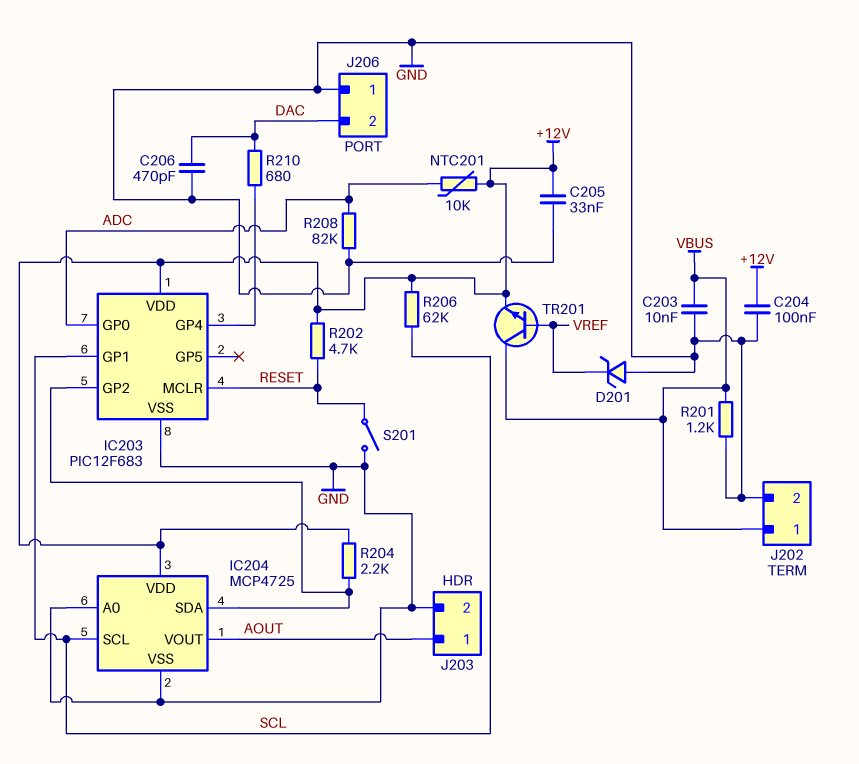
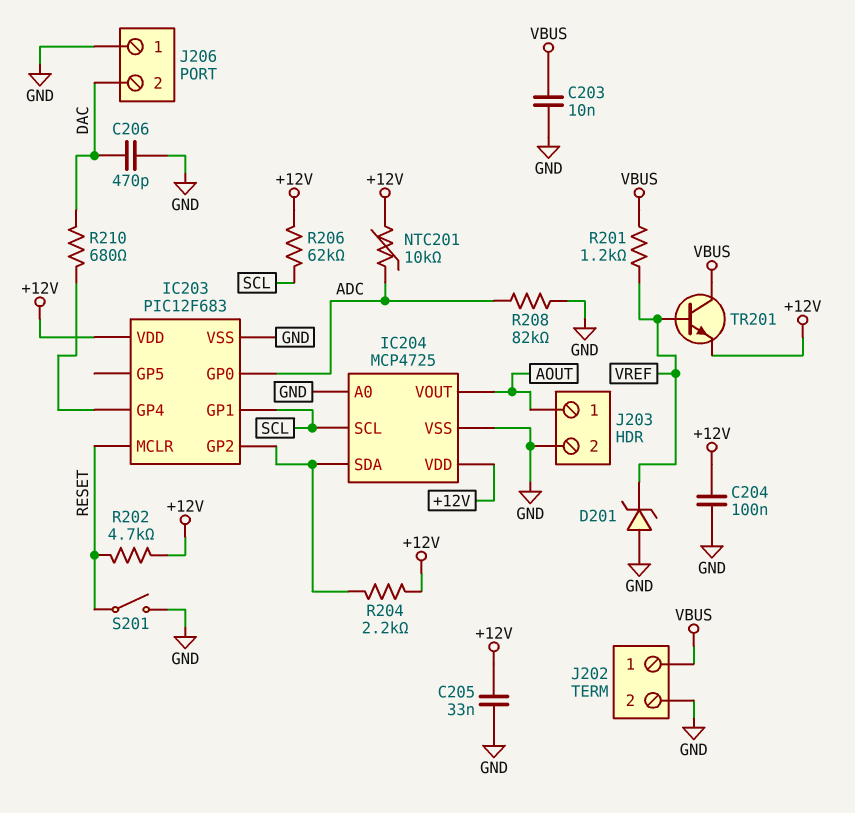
R201: 1.2k (GND, VBUS) -> 1.2k (VBUS, VREF)

